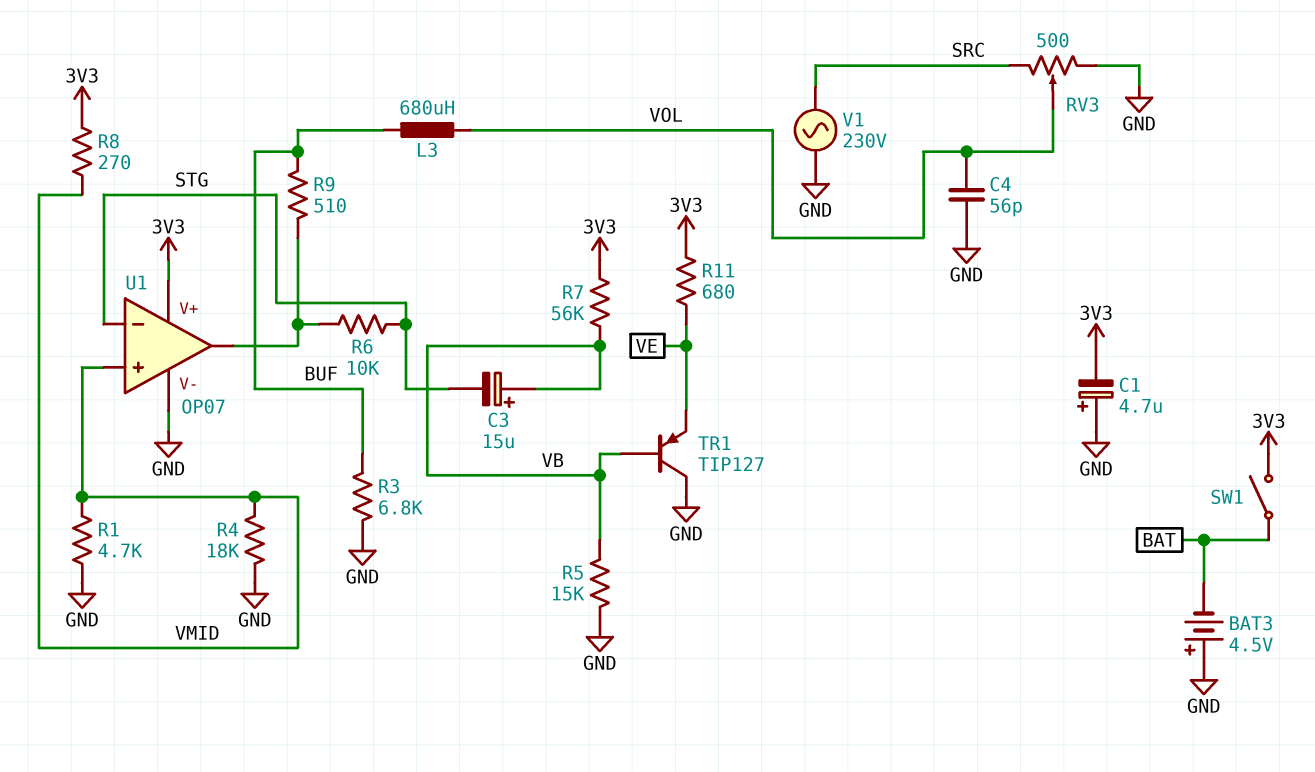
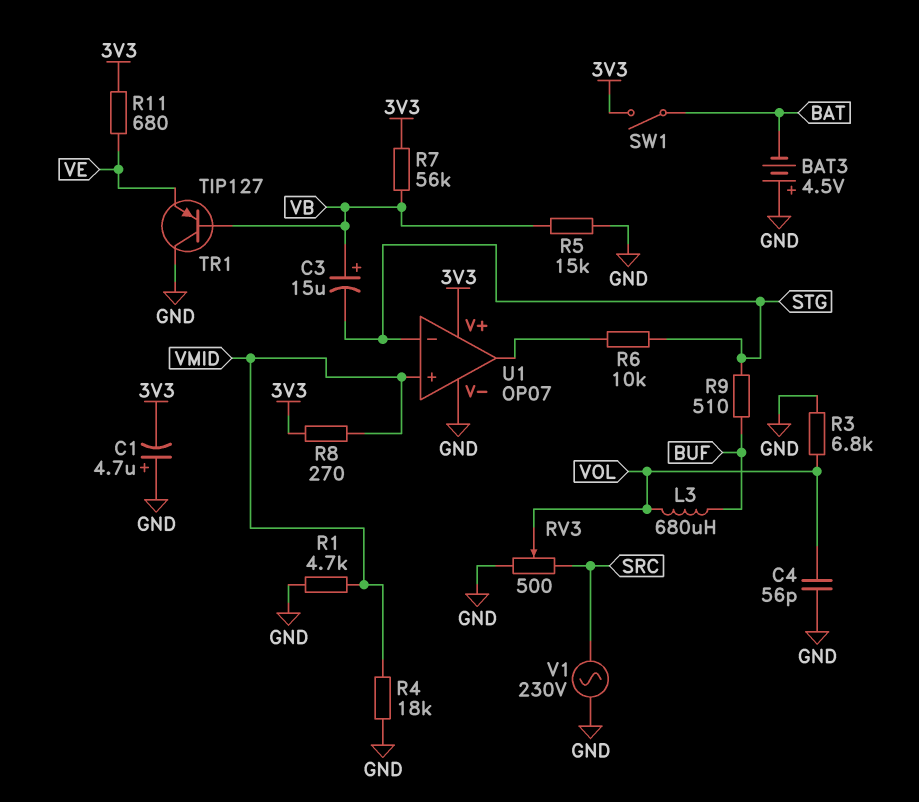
R3: 6.8k (BUF, GND) -> 6.8k (GND, VOL)
R9: 510 (BUF, U1/out) -> 510 (BUF, STG)

